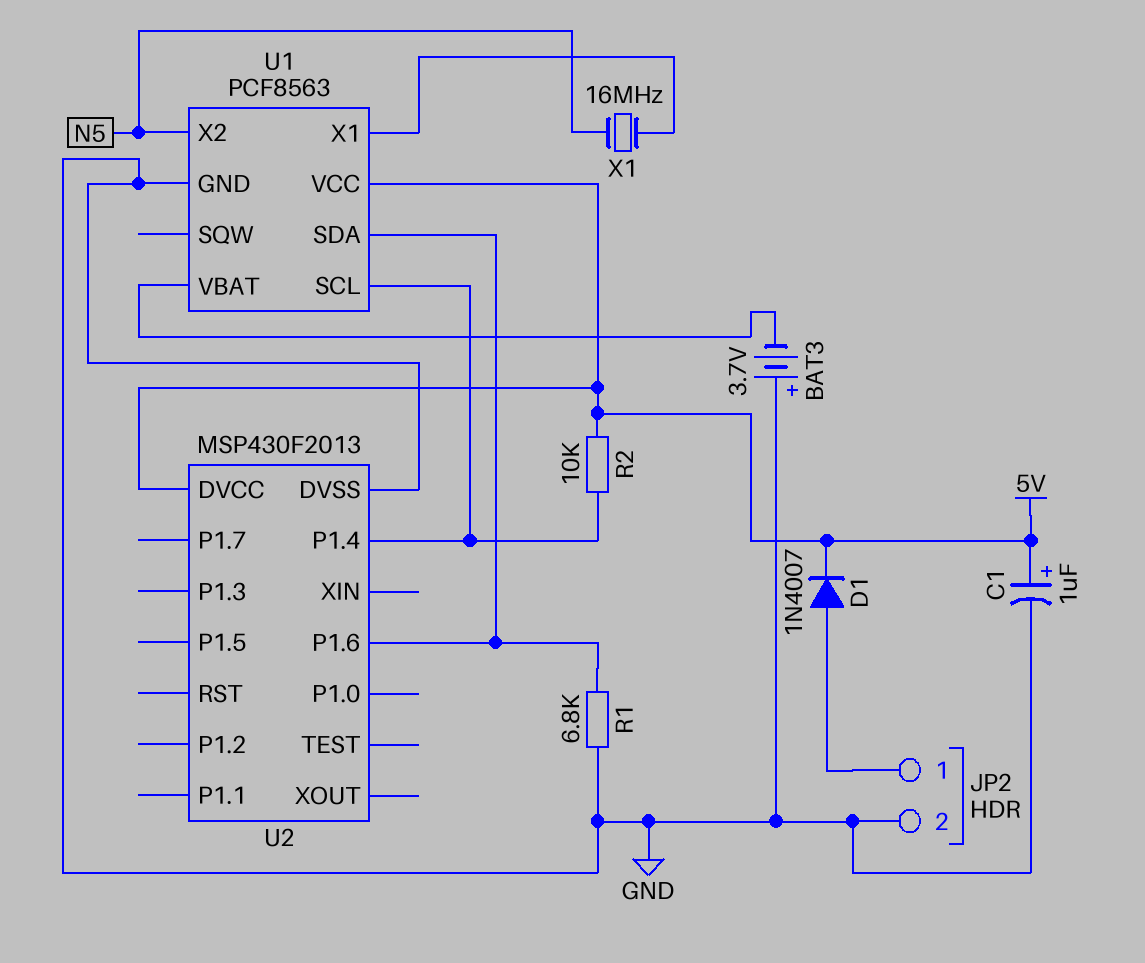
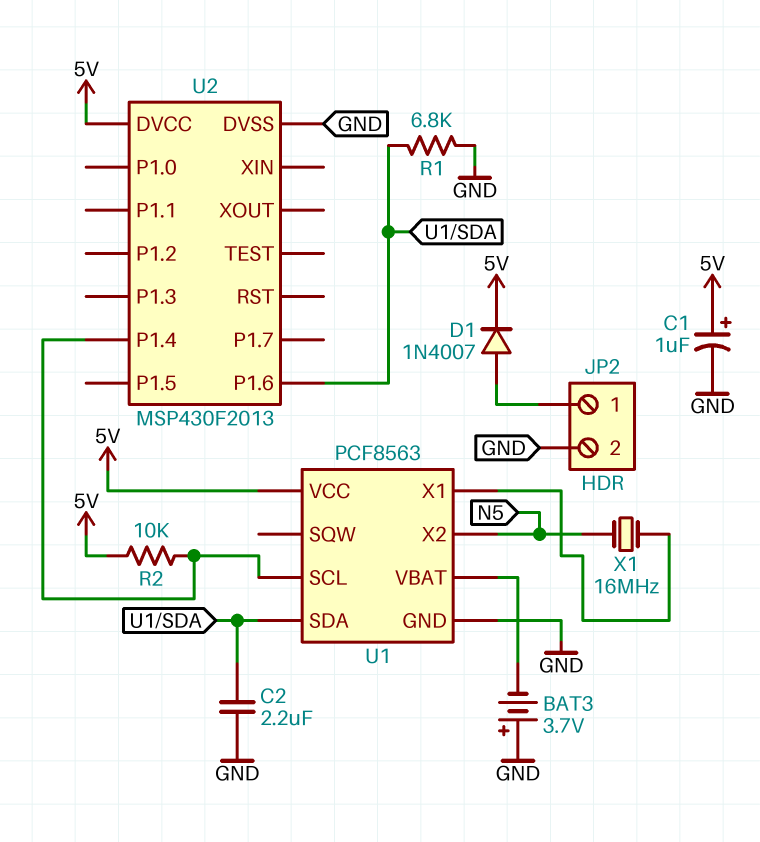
C2: none -> 2.2uF (GND, U1/SDA)

